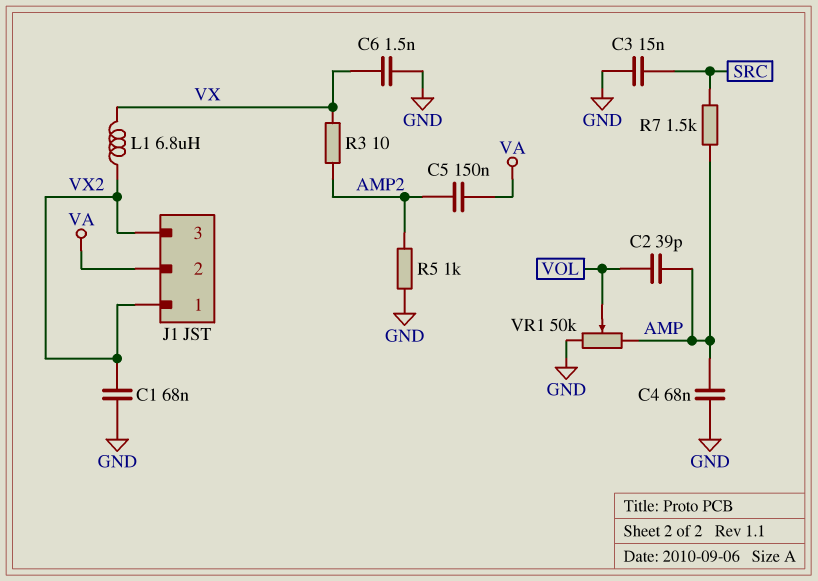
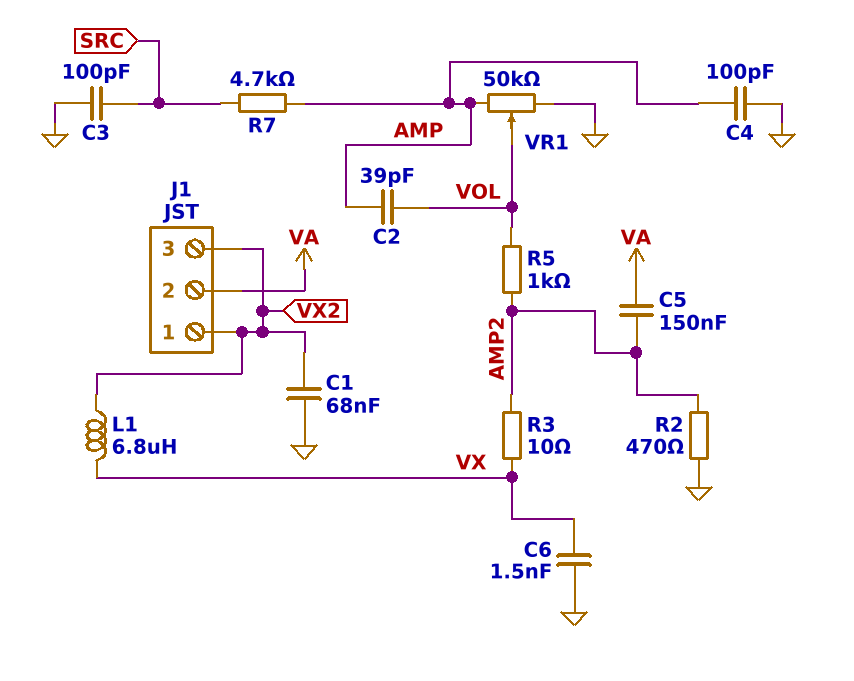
C3: 15nF (GND, SRC) -> 100pF (GND, SRC)
C4: 68nF (AMP, GND) -> 100pF (AMP, GND)
R2: none -> 470 (AMP2, GND)
R5: 1k (AMP2, GND) -> 1k (AMP2, VOL)
R7: 1.5k (AMP, SRC) -> 4.7k (AMP, SRC)

